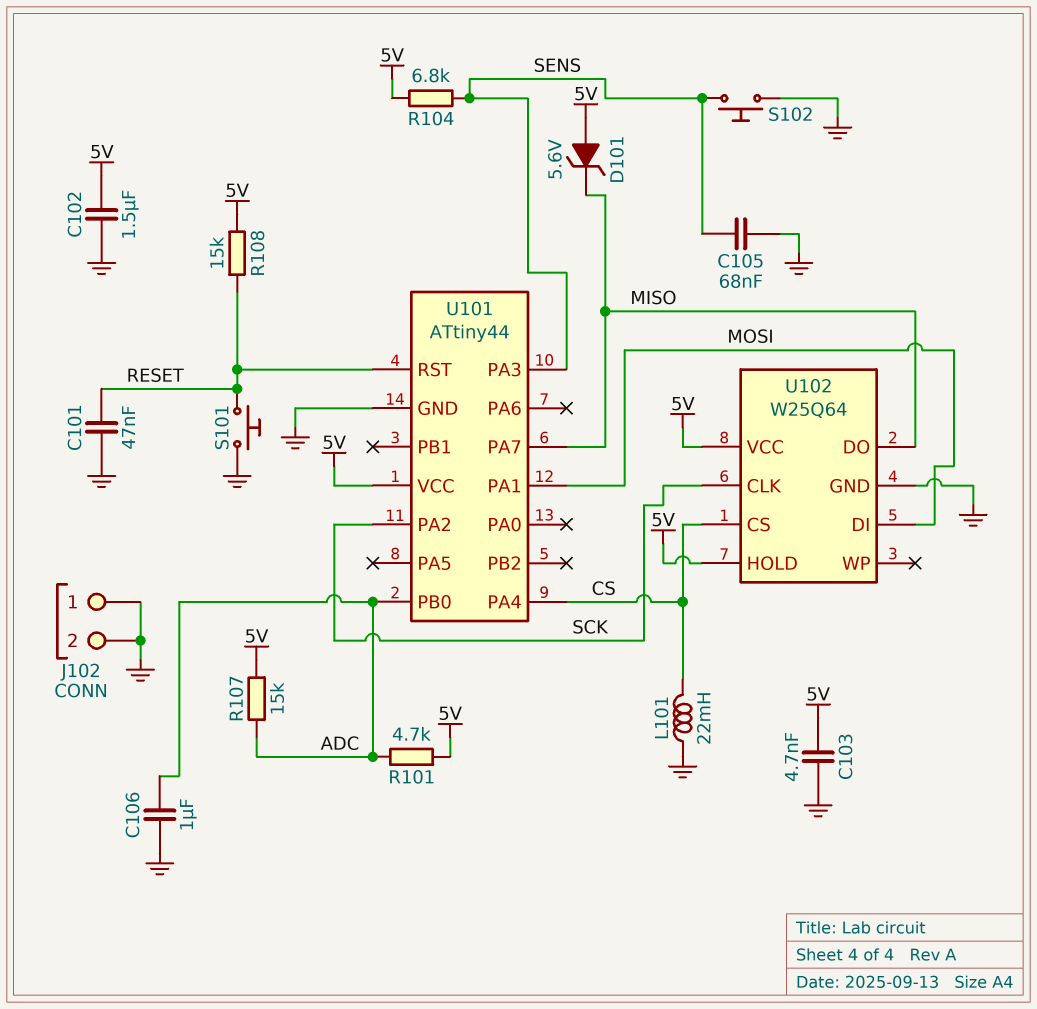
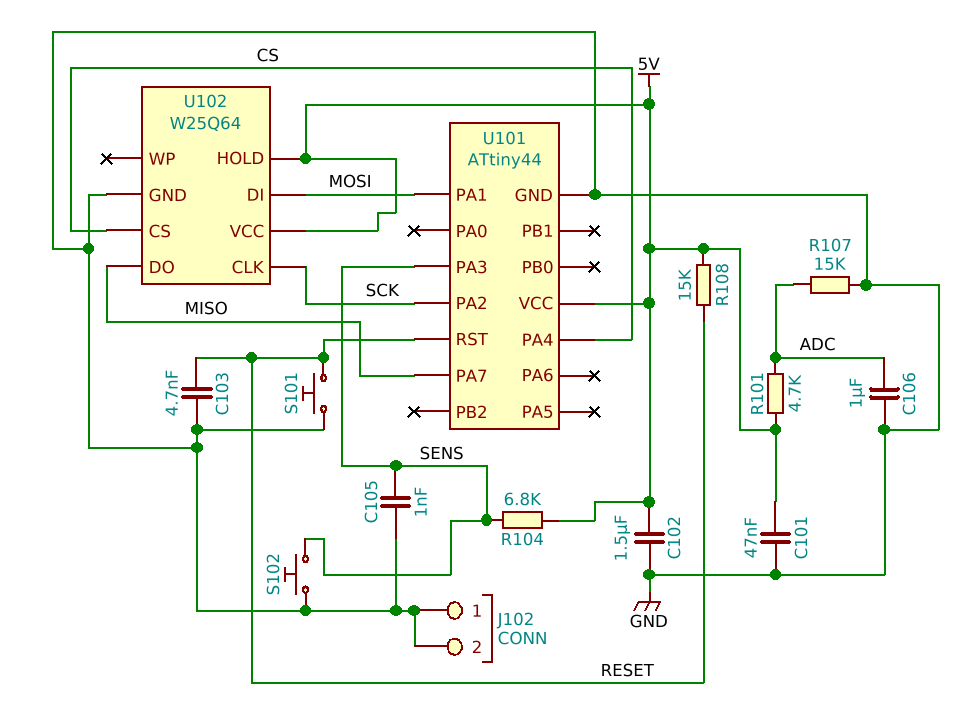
C101: 47nF (GND, RESET) -> 47nF (5V, GND)
C103: 4.7nF (5V, GND) -> 4.7nF (GND, RESET)
C105: 68nF (GND, SENS) -> 1nF (GND, SENS)
D101: zener 5.6V (A 5V, K MISO) -> none
L101: 22mH (CS, GND) -> none
R107: 15k (5V, ADC) -> 15k (ADC, GND)
U101 pin PB0: ADC -> none

